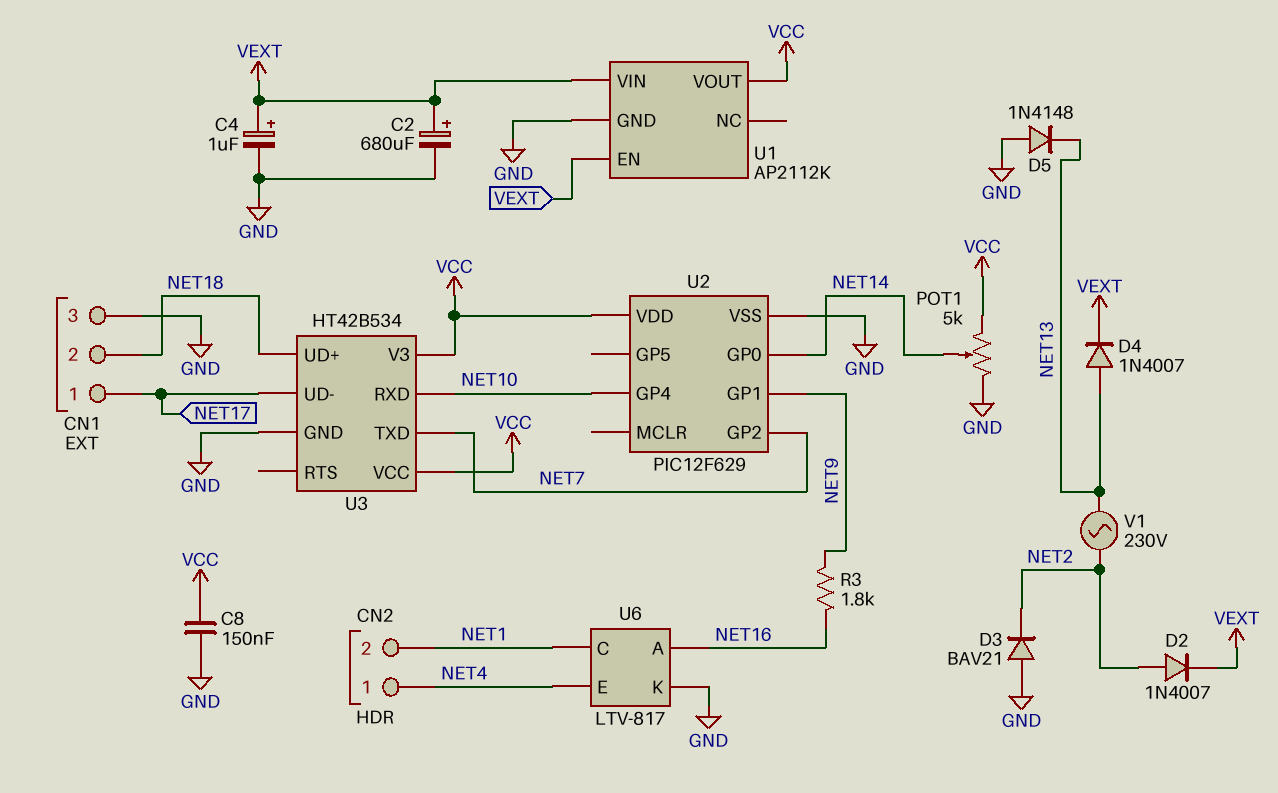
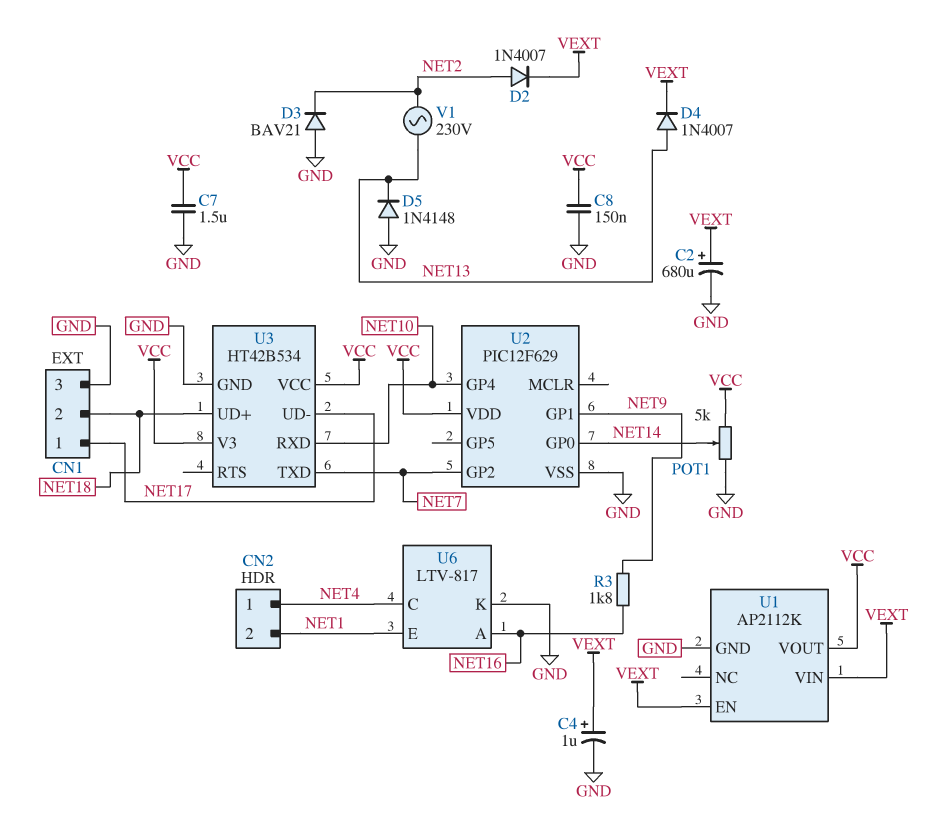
C7: none -> 1.5uF (GND, VCC)
U6 pin C: NET1 -> NET4
U6 pin E: NET4 -> NET1

